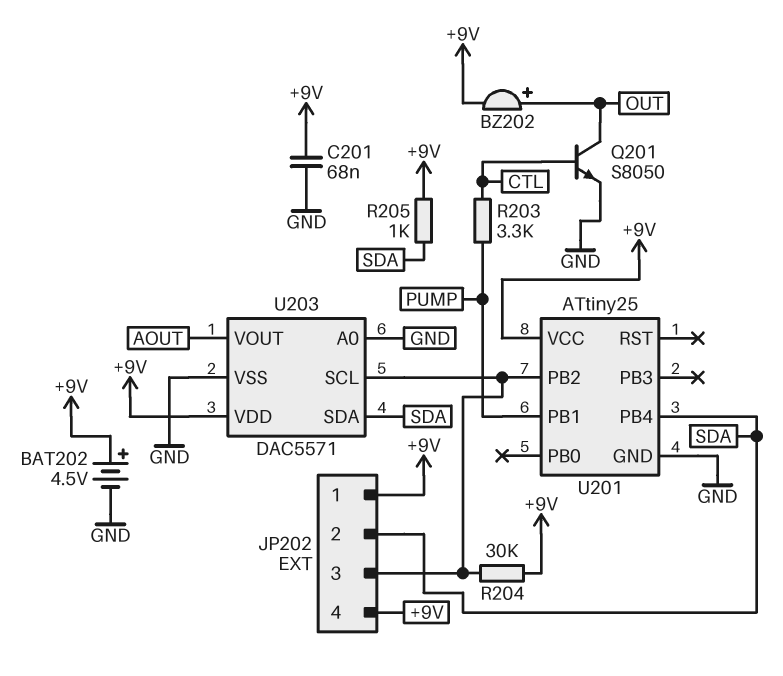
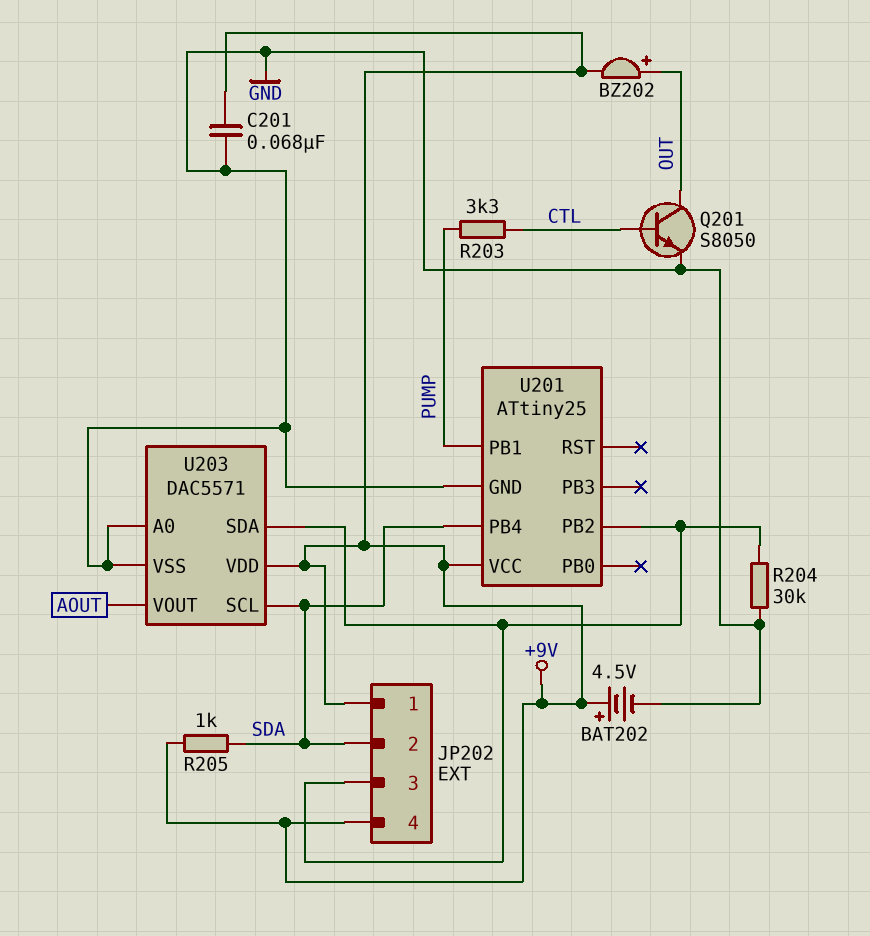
R204: 30k (+9V, JP202/3) -> 30k (GND, JP202/3)
U203 pin SCL: JP202/3 -> SDA
U203 pin SDA: SDA -> JP202/3

